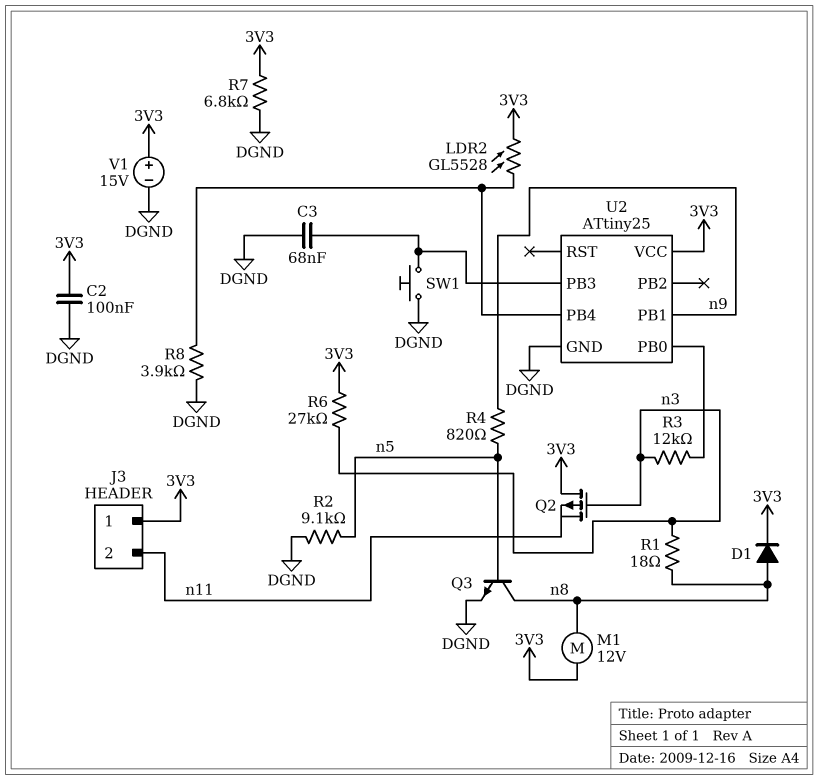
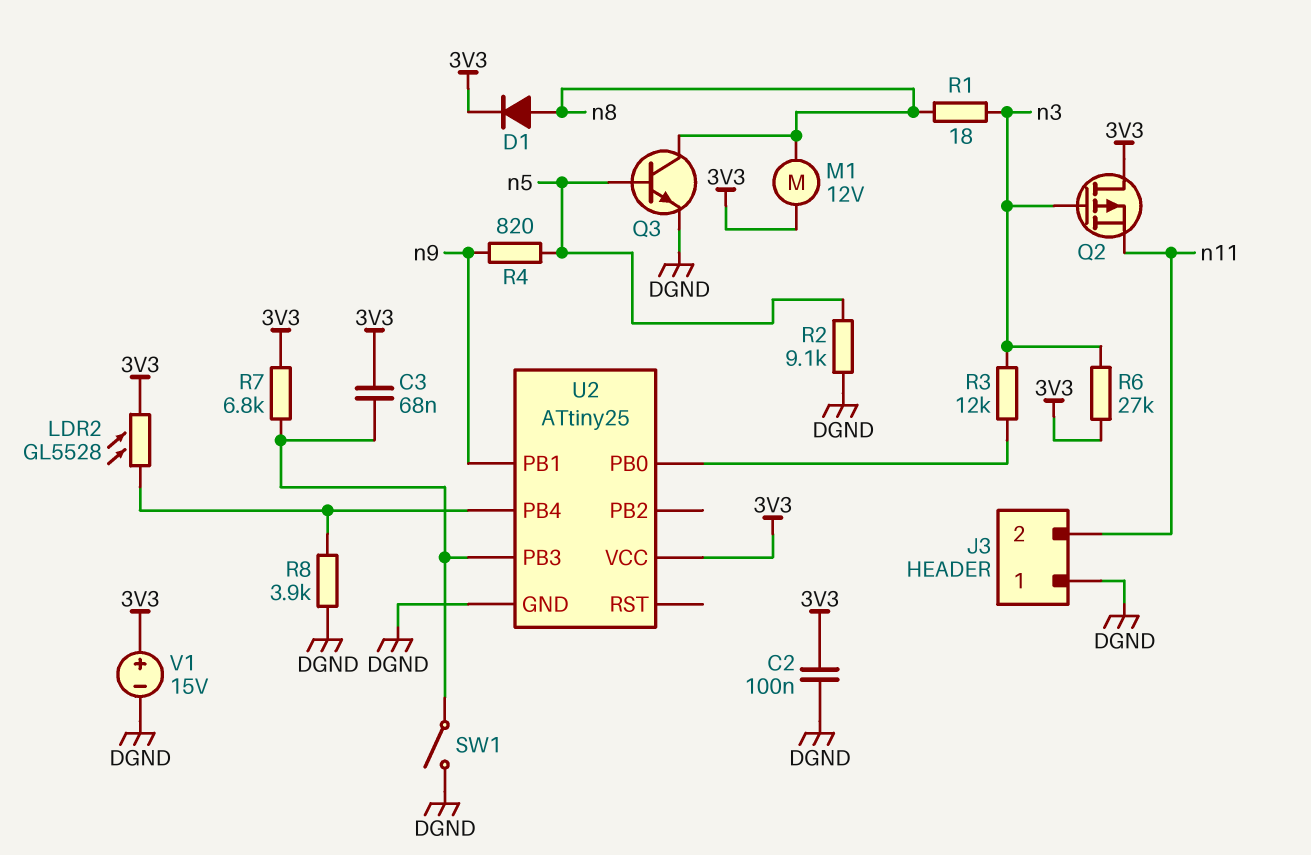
C3: 68nF (DGND, U2/PB3) -> 68nF (3V3, U2/PB3)
J3 pin 1: 3V3 -> DGND
R7: 6.8k (3V3, DGND) -> 6.8k (3V3, U2/PB3)
SW1: button (DGND, U2/PB3) -> switch (DGND, U2/PB3)

